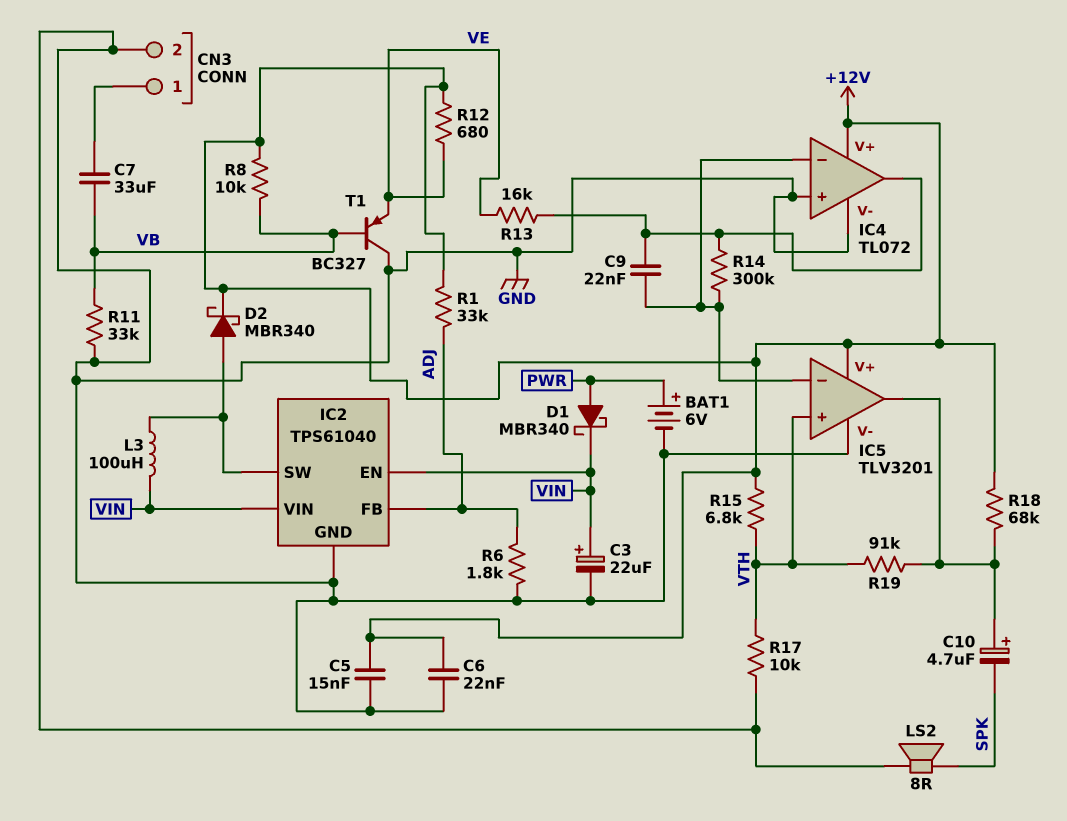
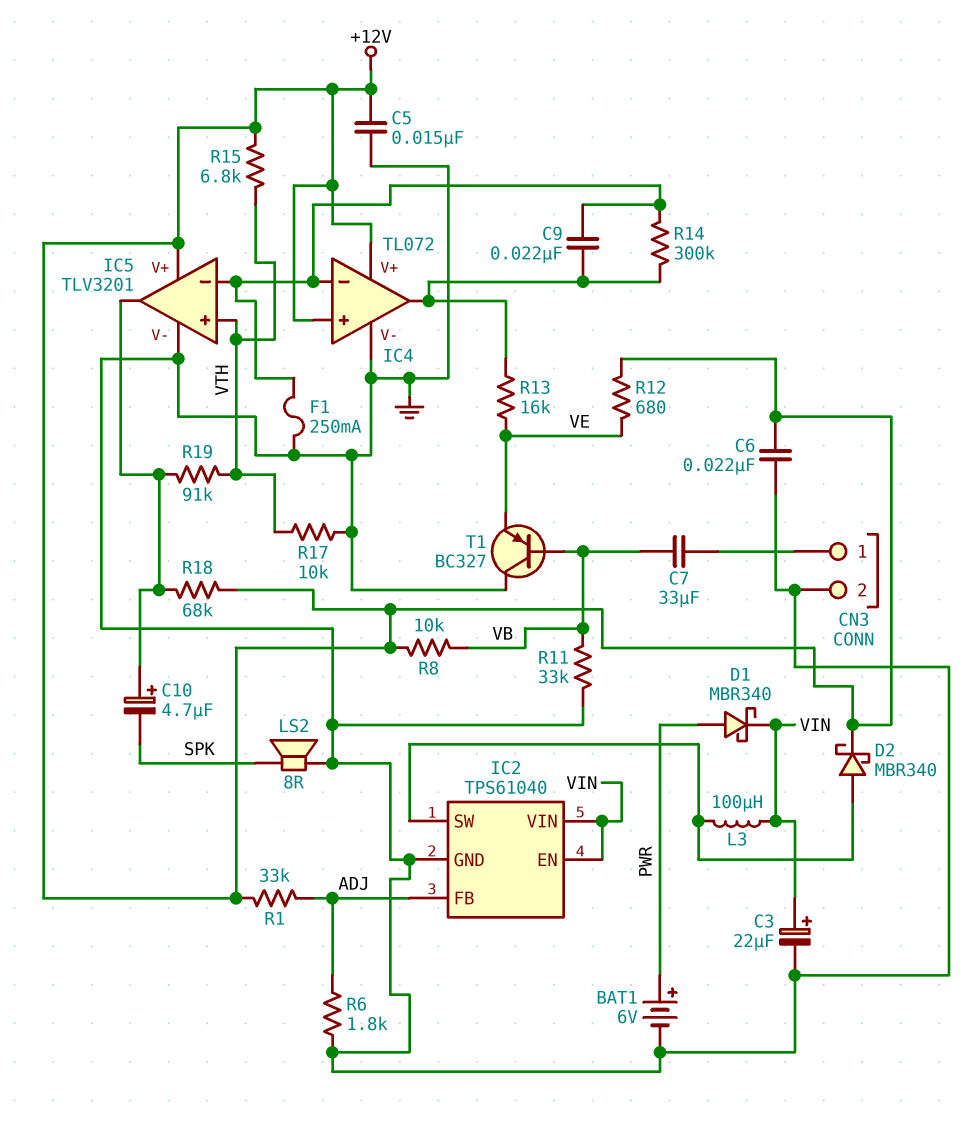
F1: none -> 250mA (GND, IC4/in-)
IC4 pin in+: GND -> +12V

